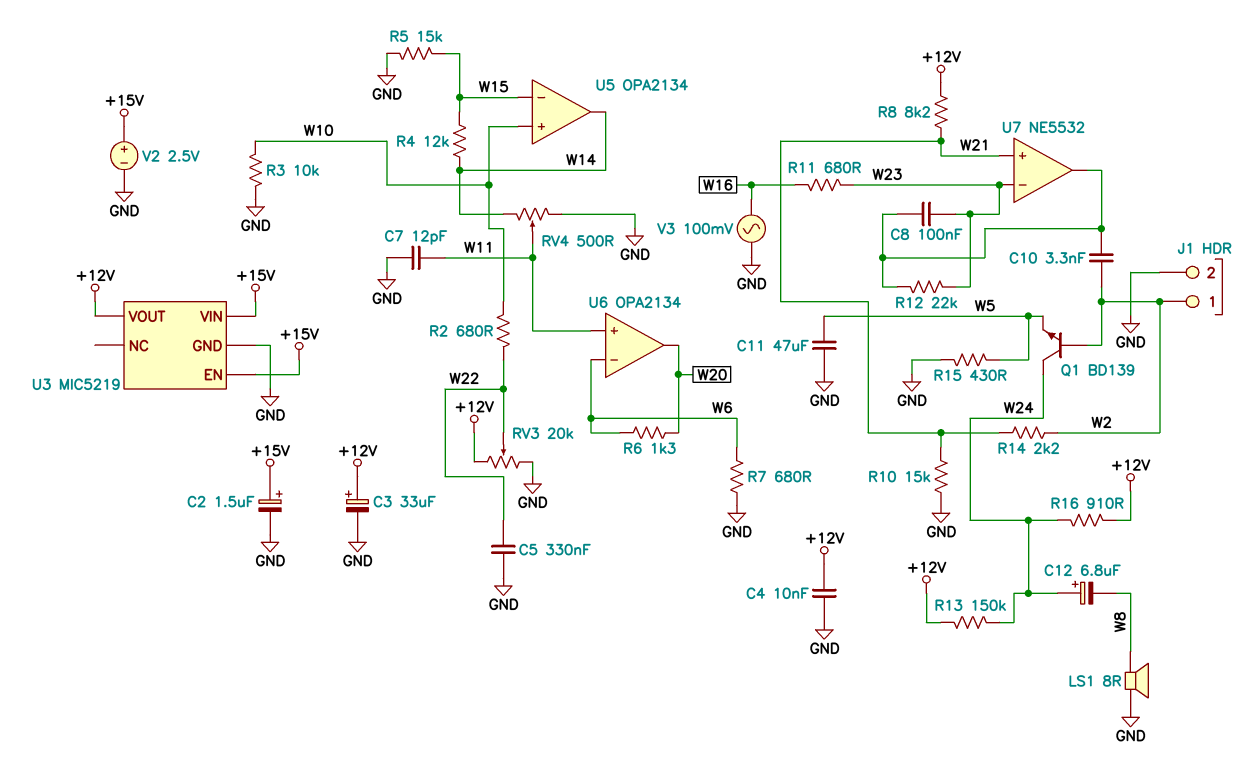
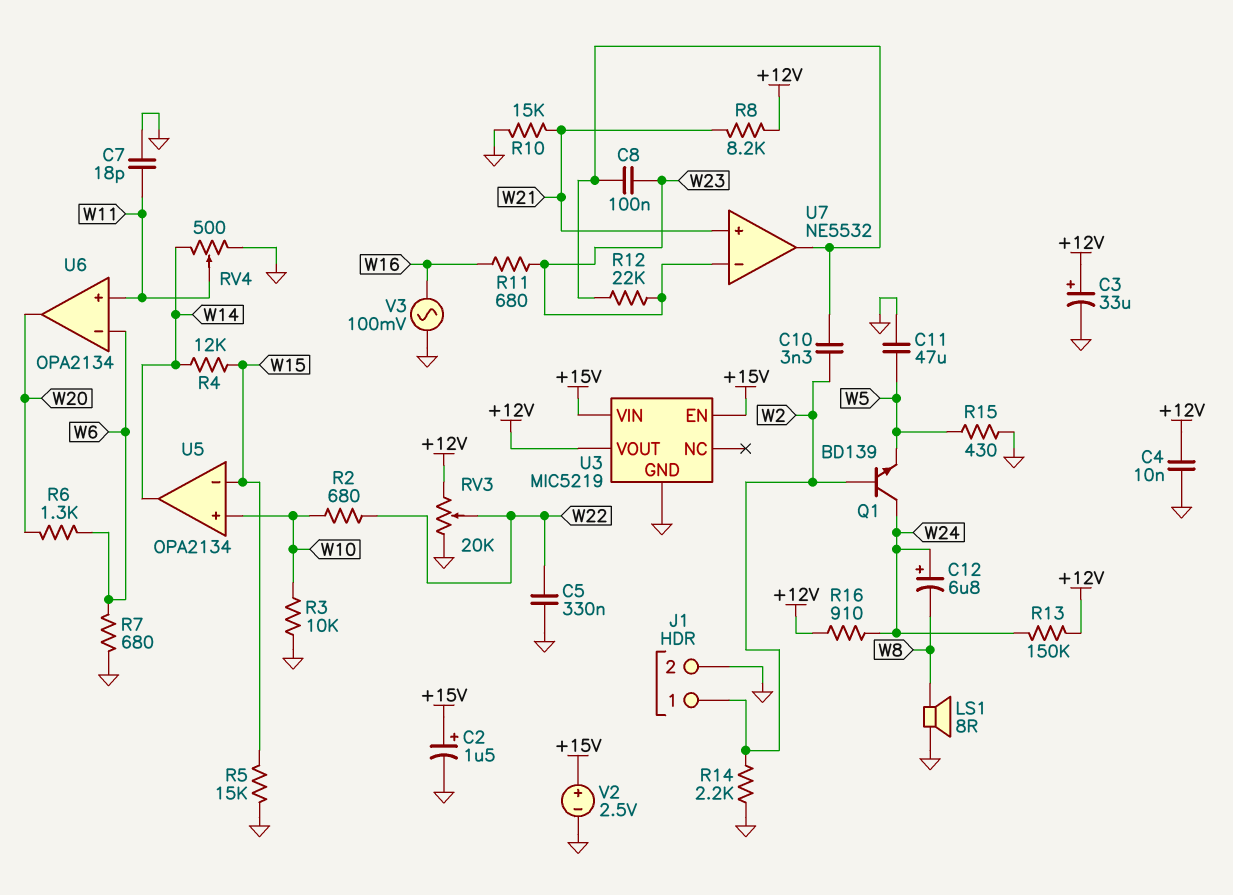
C7: 12pF (GND, W11) -> 18pF (GND, W11)
R14: 2.2k (W2, W21) -> 2.2k (GND, W2)

